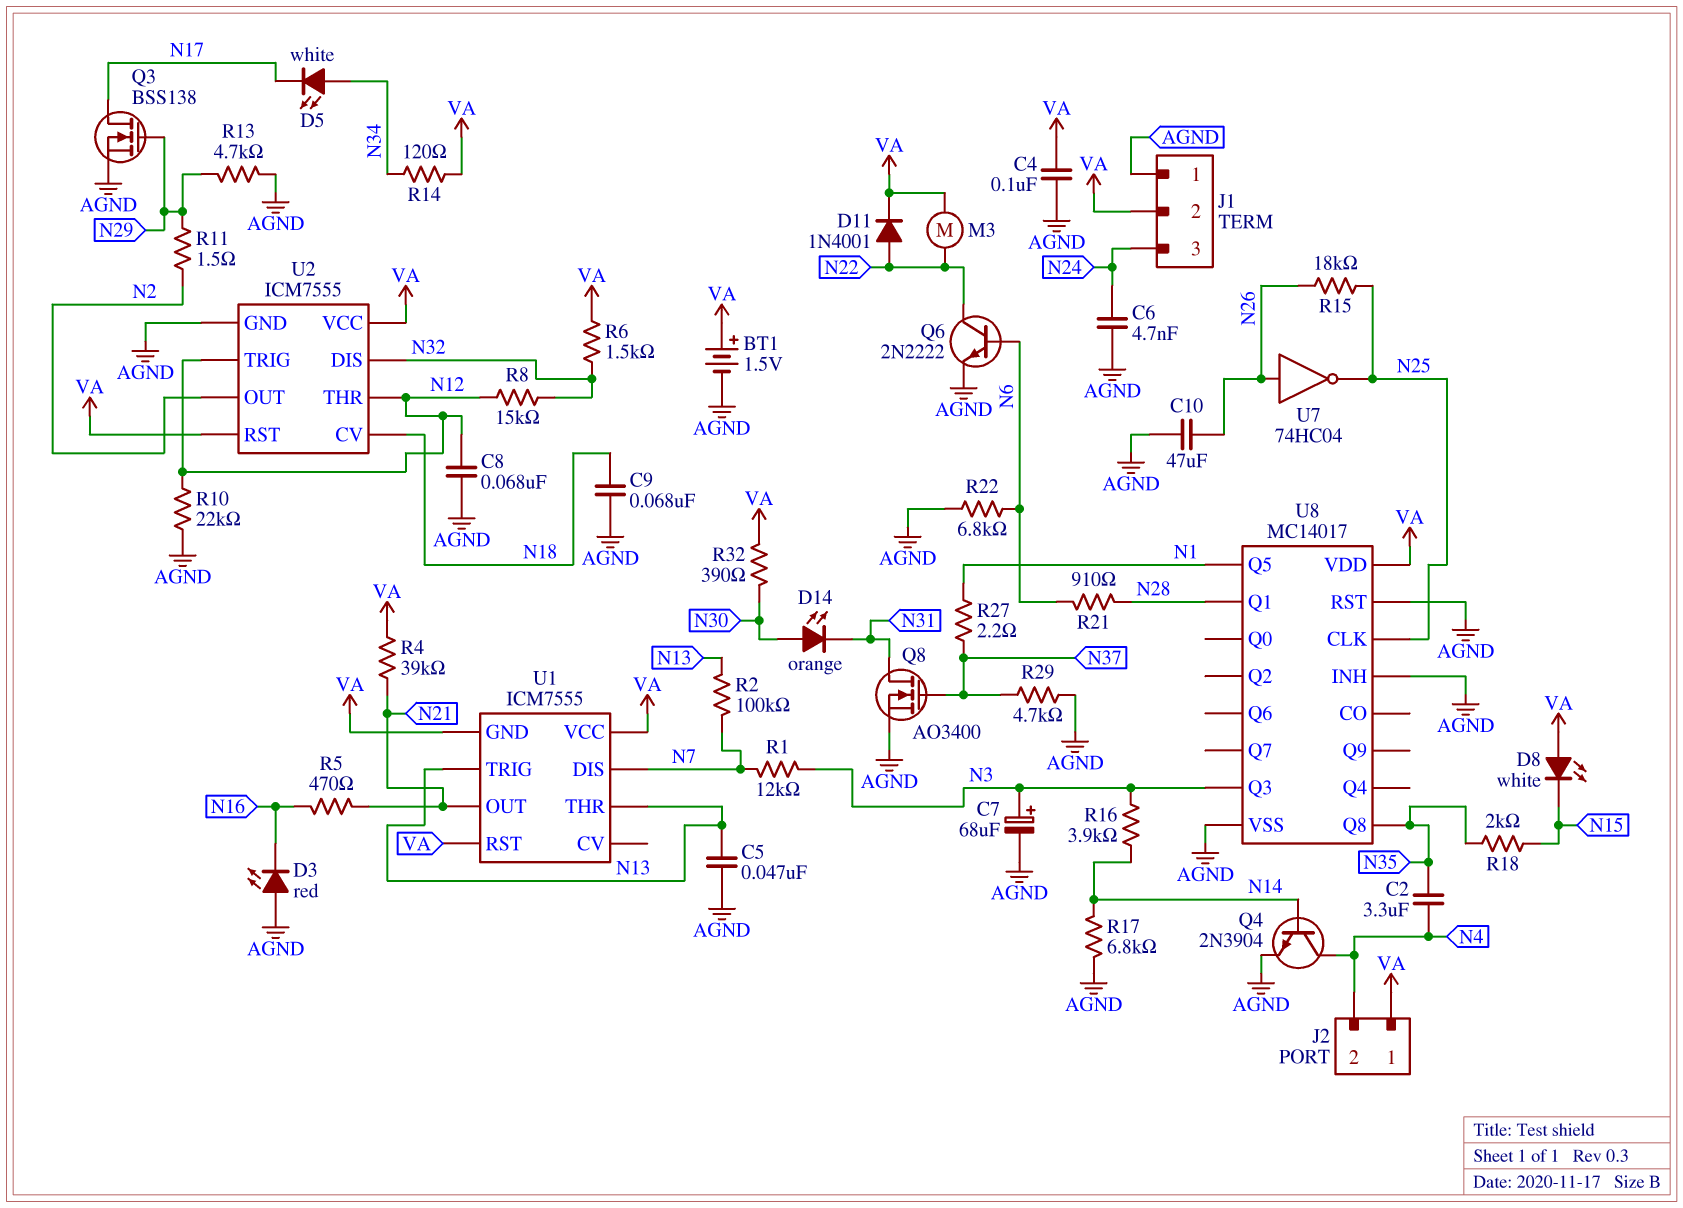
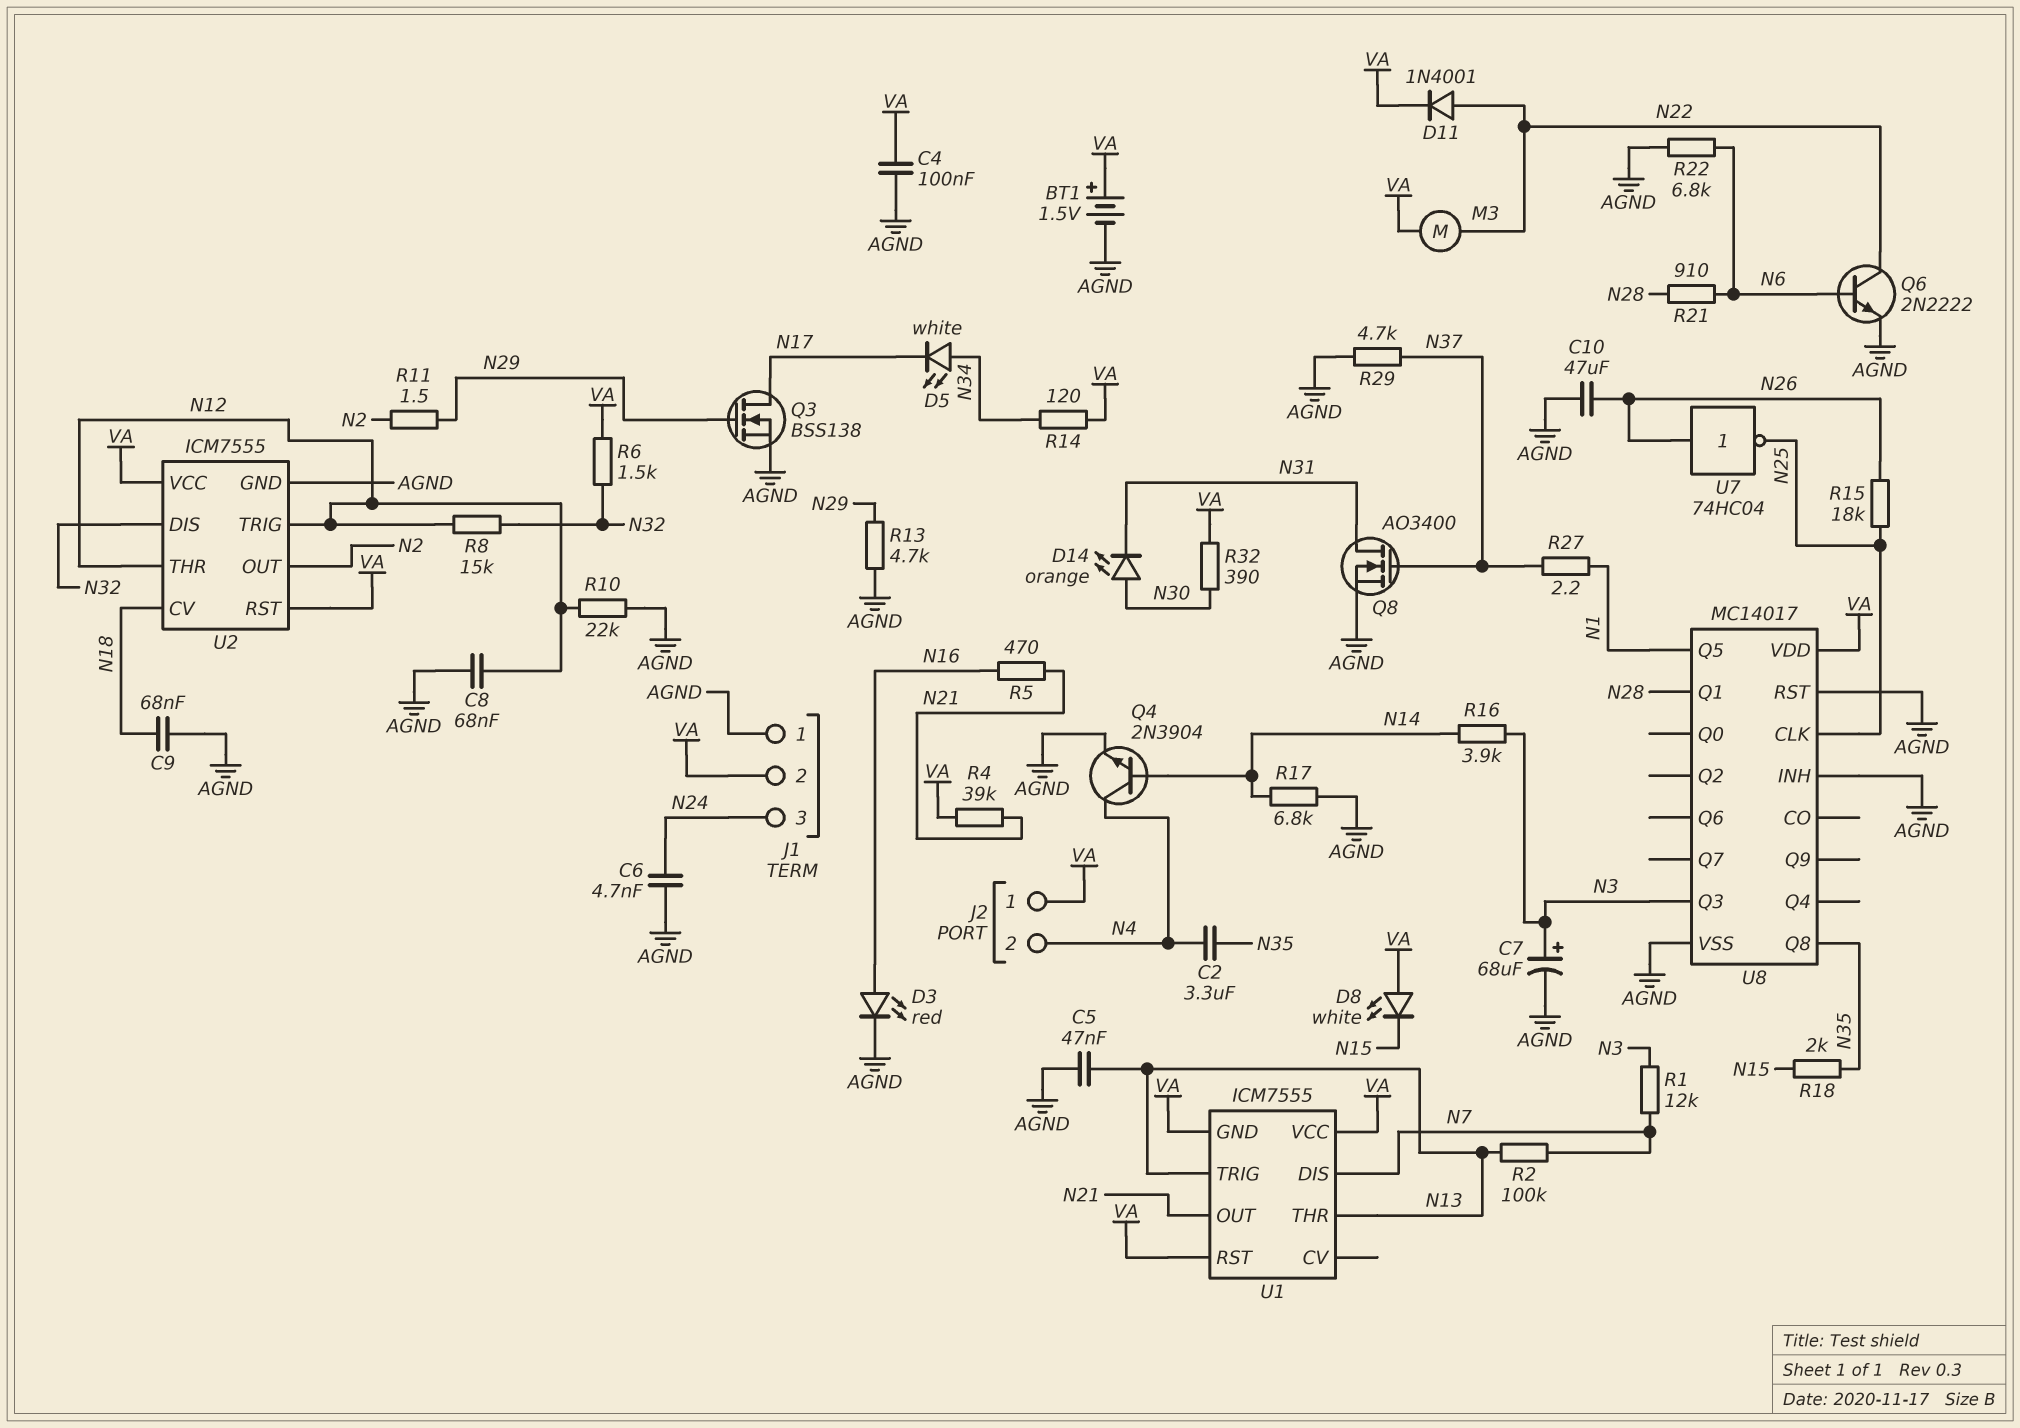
D3: LED red (A AGND, K N16) -> LED red (A N16, K AGND)

